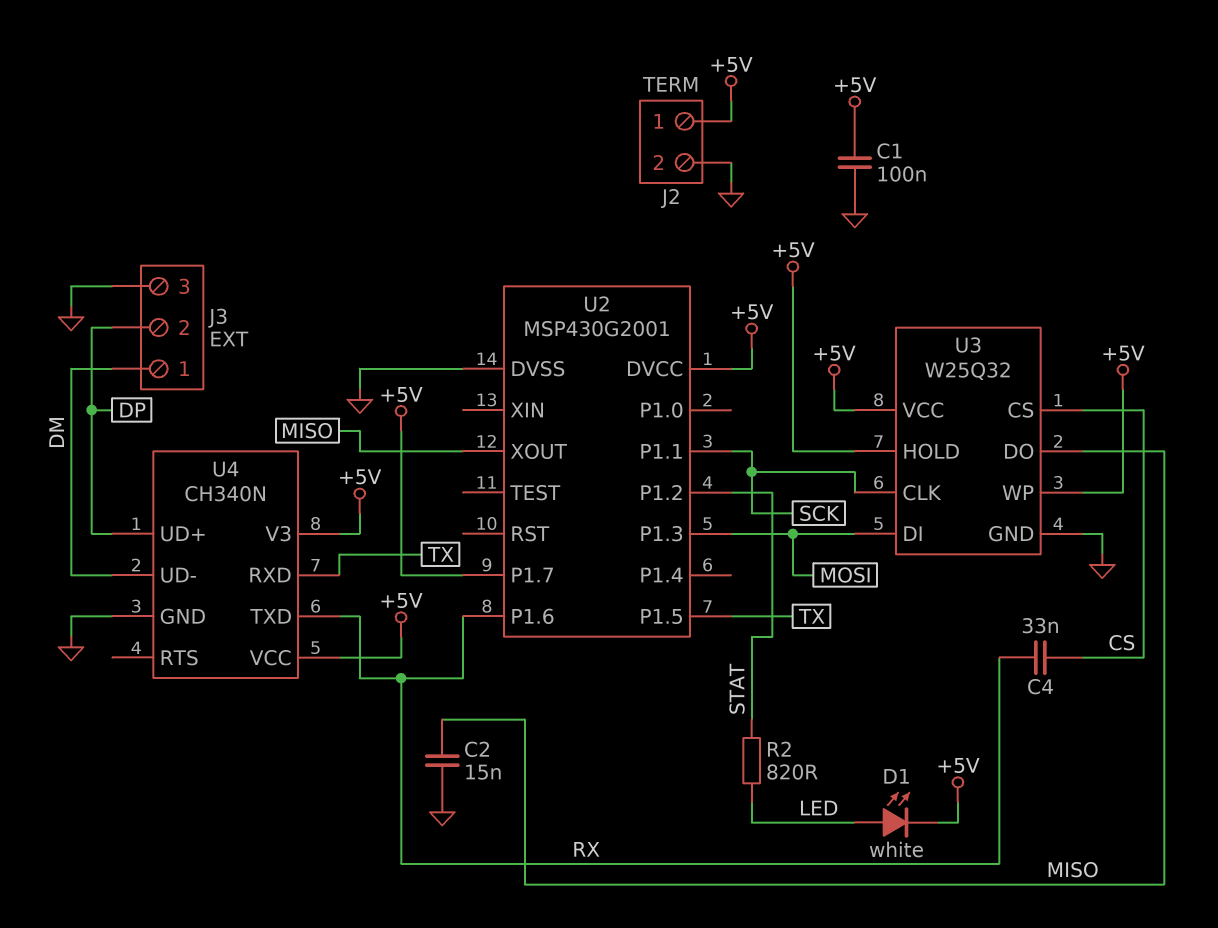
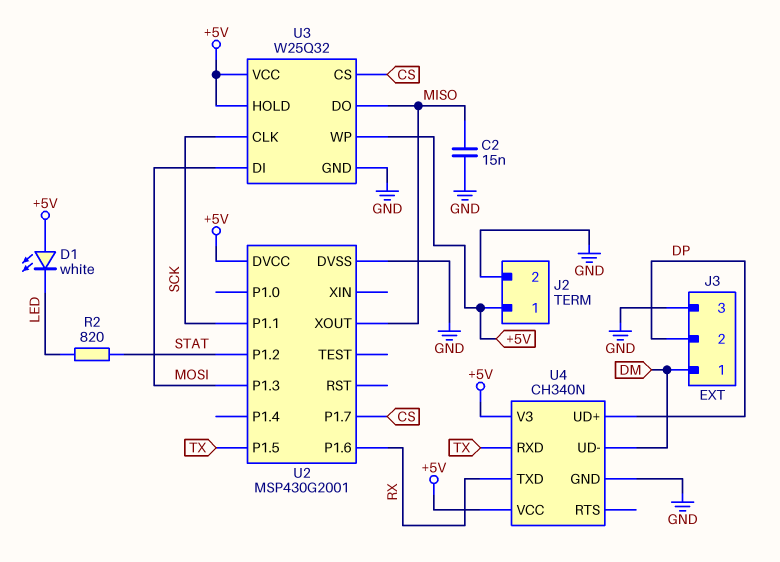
C1: 100nF (+5V, GND) -> none
C4: 33nF (CS, RX) -> none
D1: LED white (A LED, K +5V) -> LED white (A +5V, K LED)
U2 pin P1.7: +5V -> CS

